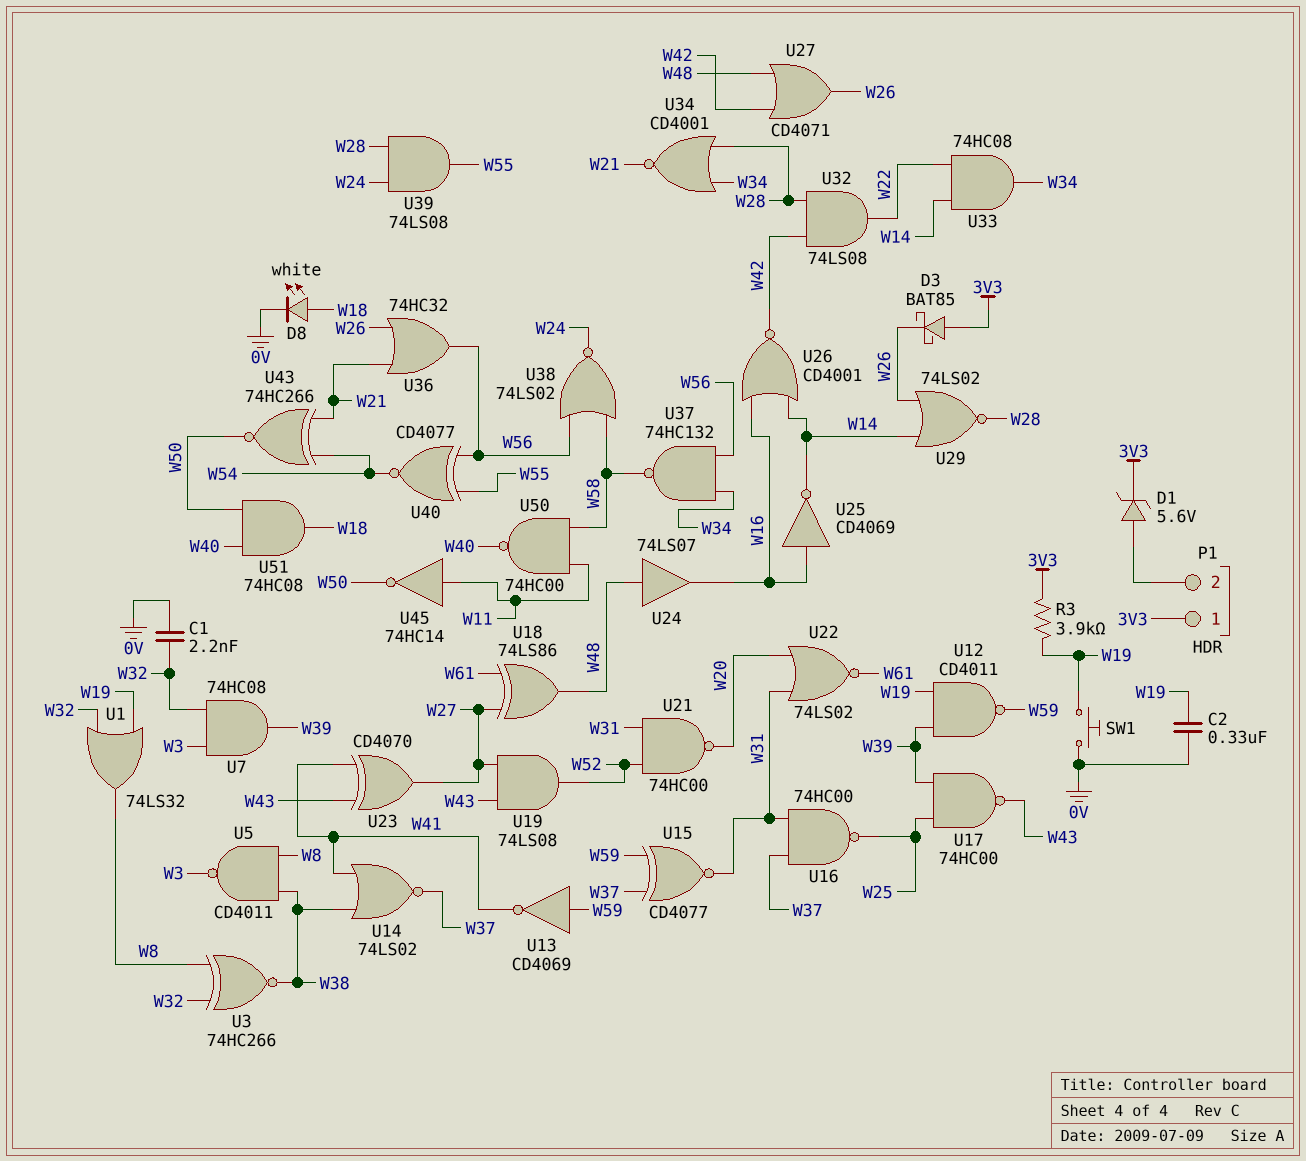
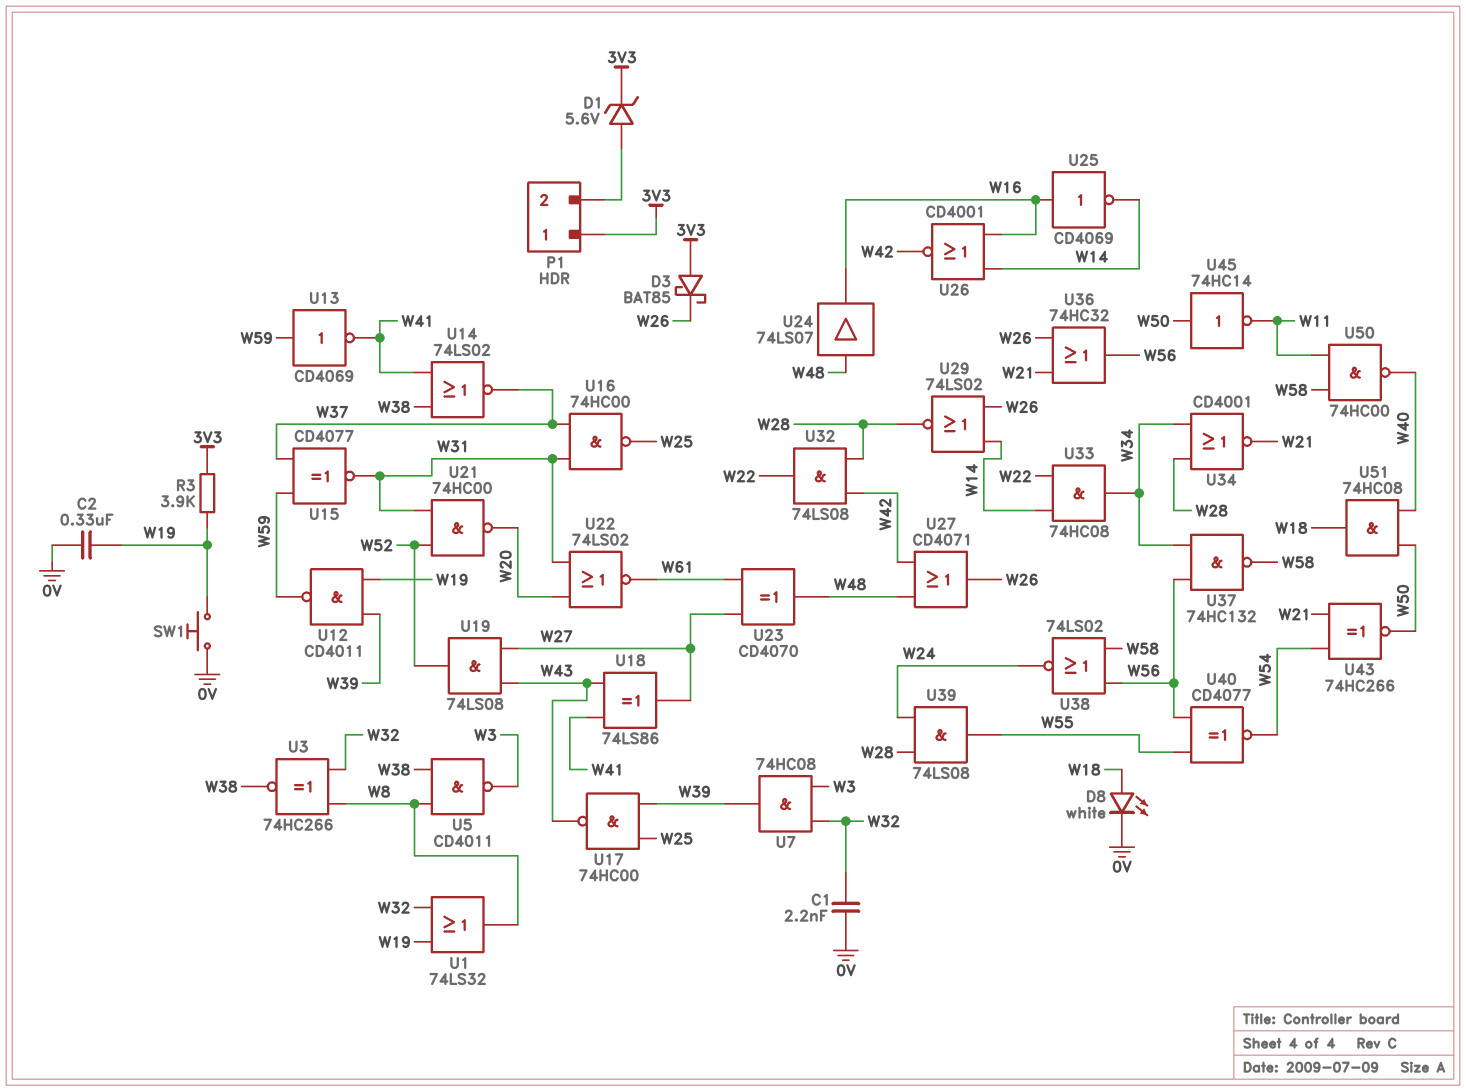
U18: XOR 74LS86 (in W27, in W61, out W48) -> XOR 74LS86 (in W41, in W43, out W27)
U23: XOR CD4070 (in W41, in W43, out W27) -> XOR CD4070 (in W27, in W61, out W48)
U45: NOT 74HC14 (in W11, out W50) -> NOT 74HC14 (in W50, out W11)

